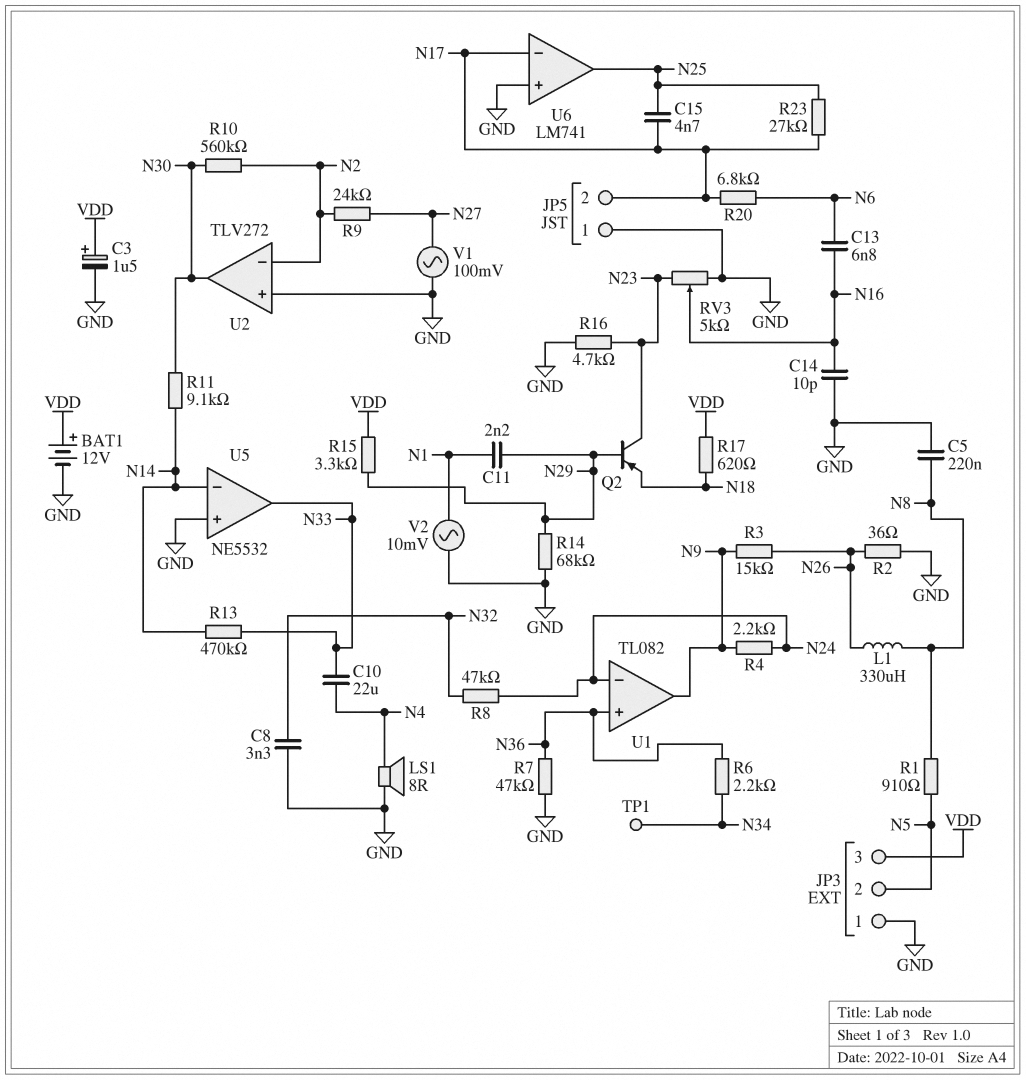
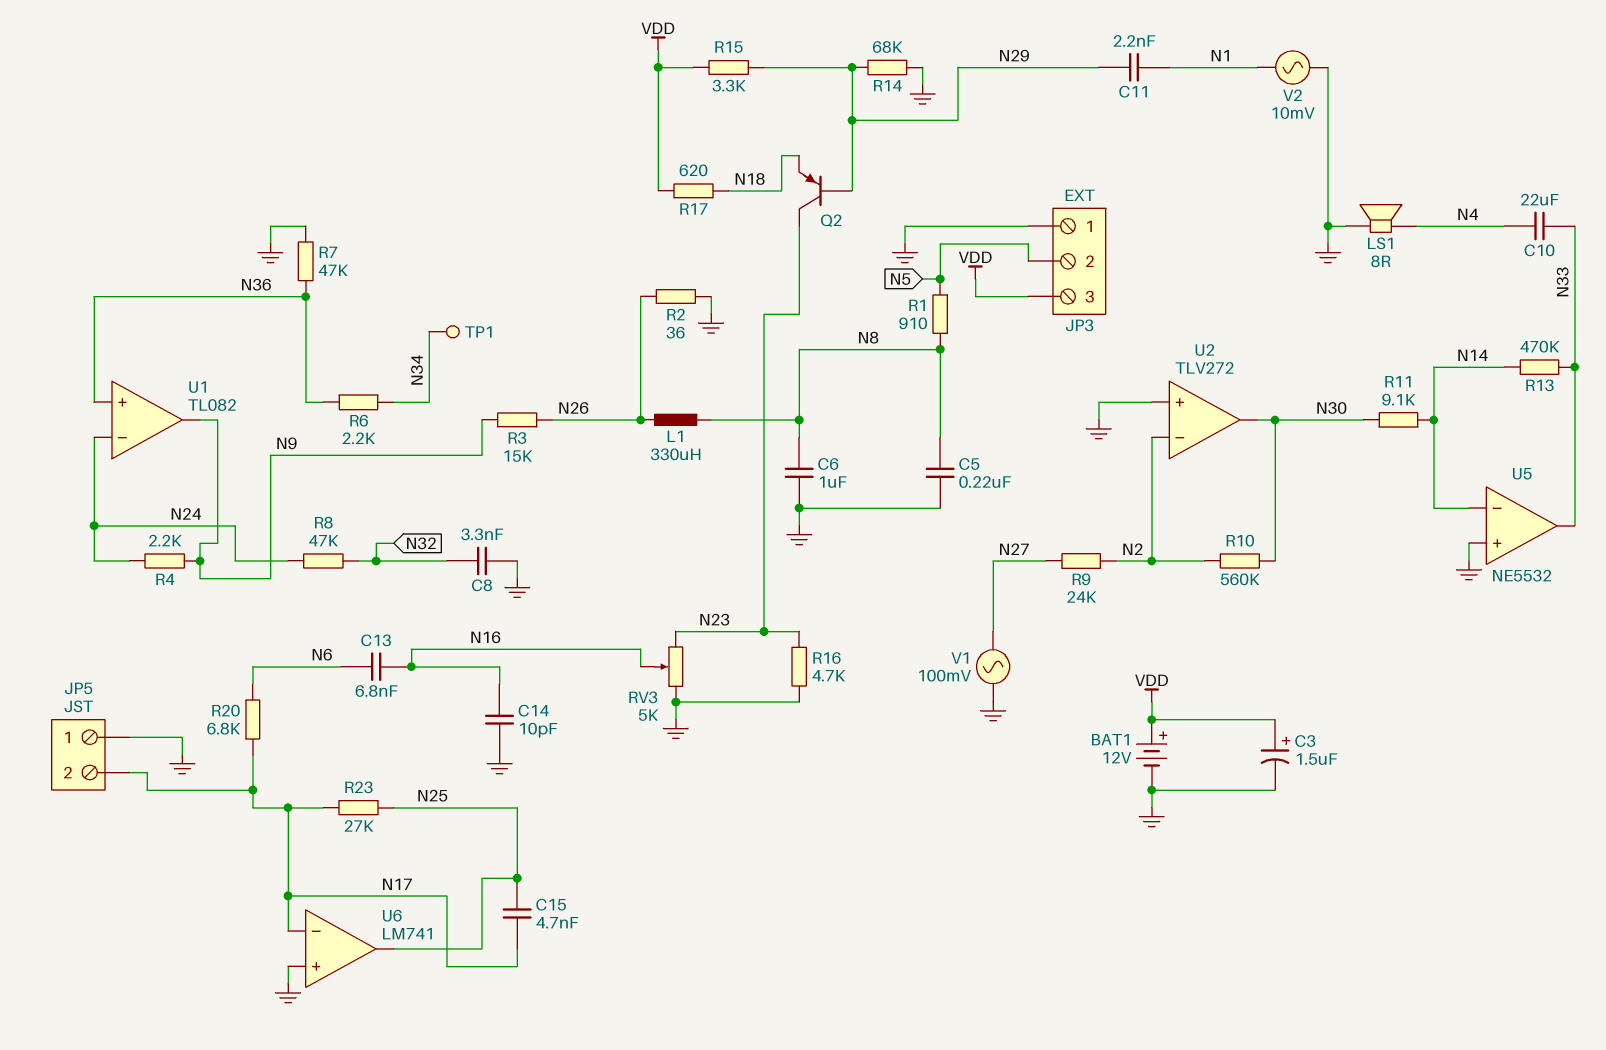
C6: none -> 1uF (GND, N8)

